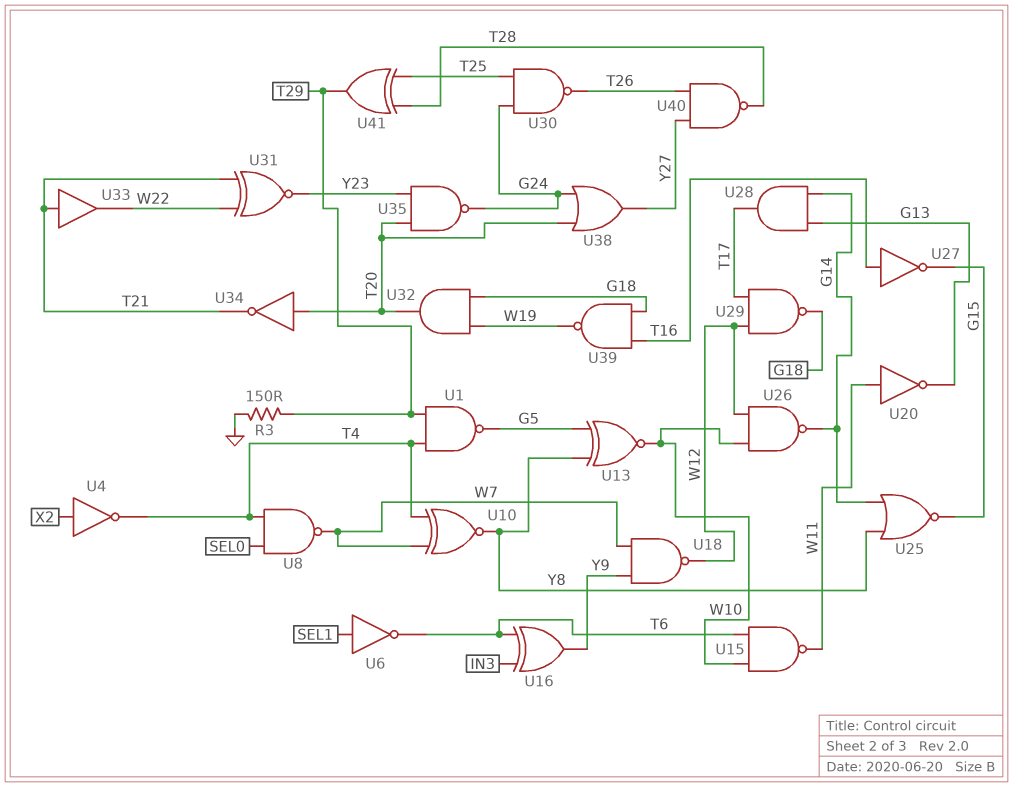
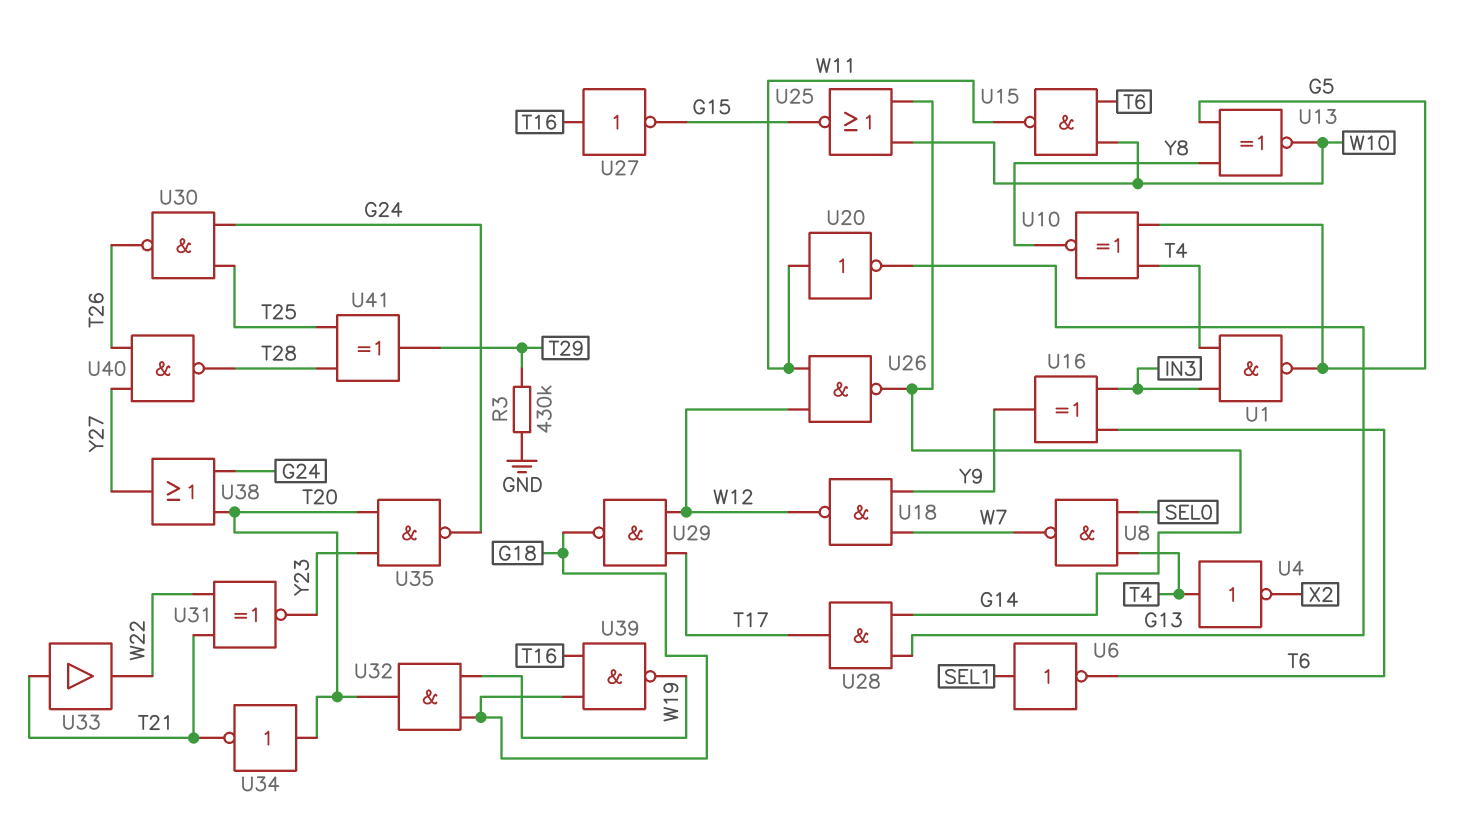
R3: 150 (GND, T29) -> 430k (GND, T29)
U1: NAND (in T4, in T29, out G5) -> NAND (in IN3, in T4, out G5)
U4: NOT (in X2, out T4) -> NOT (in T4, out X2)
U10: XNOR (in T4, in W7, out Y8) -> XNOR (in G5, in T4, out Y8)
U25: NOR (in G14, in Y8, out G15) -> NOR (in G14, in W10, out G15)
U26: NAND (in W10, in W12, out G14) -> NAND (in W11, in W12, out G14)

